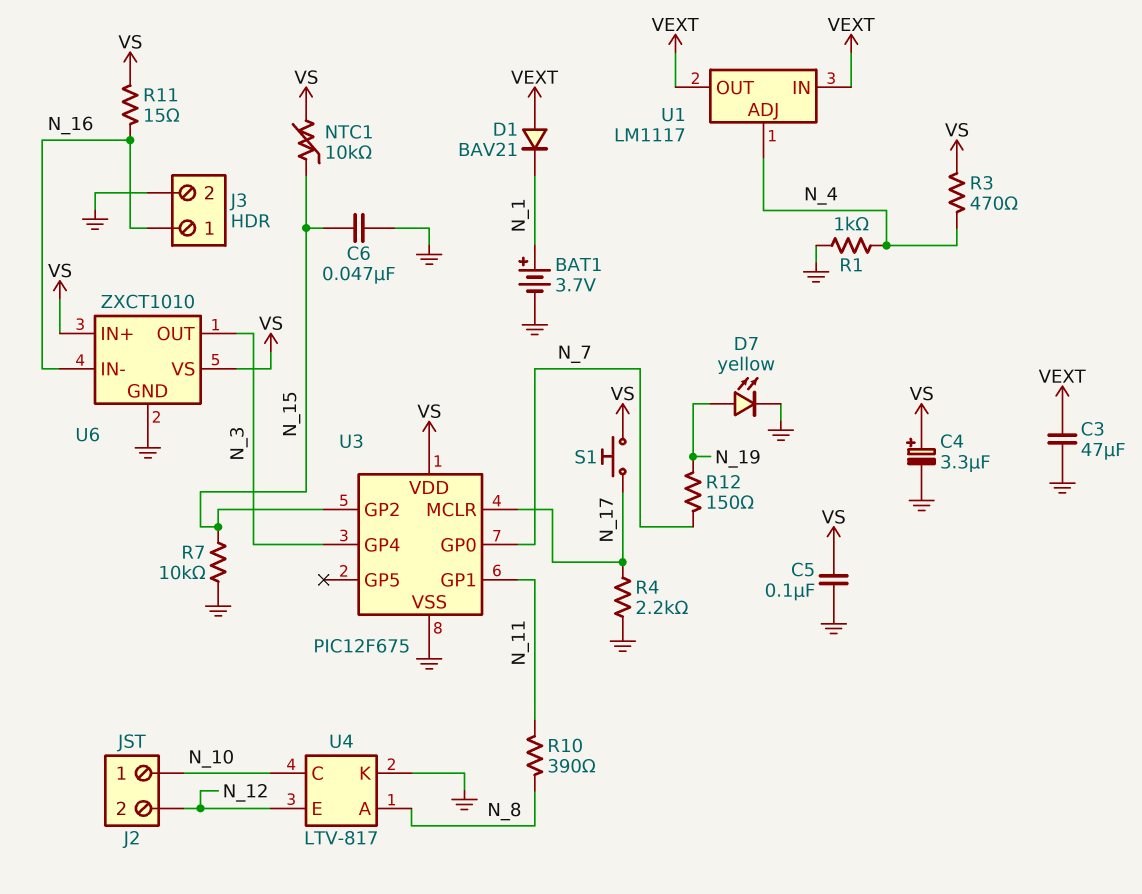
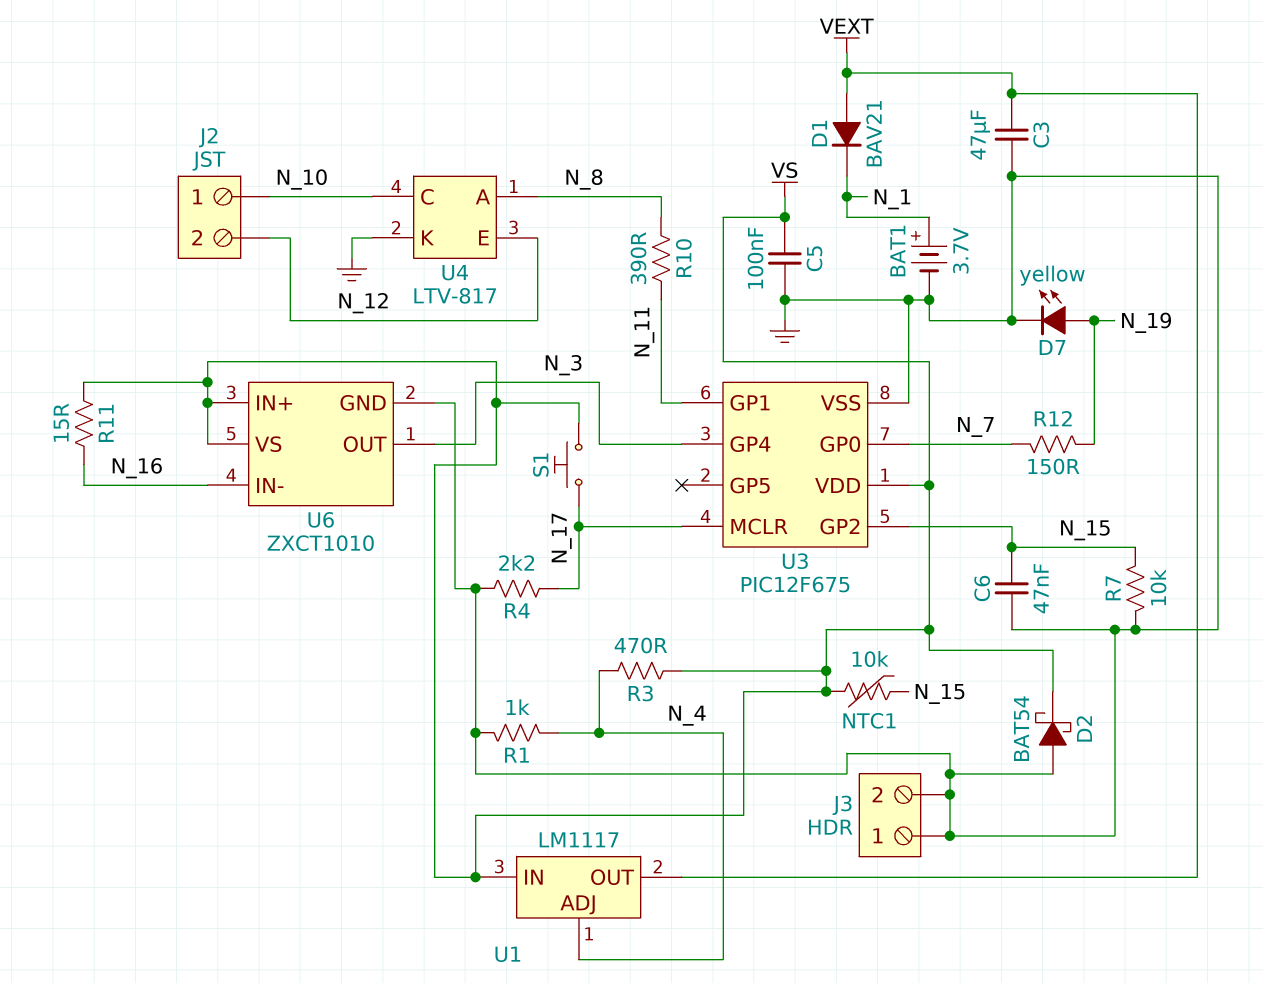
C4: 3.3uF (plus VS, minus GND) -> none
D2: none -> schottky BAT54 (A GND, K VS)
J3 pin 1: N_16 -> GND
U1 pin IN: VEXT -> VS

